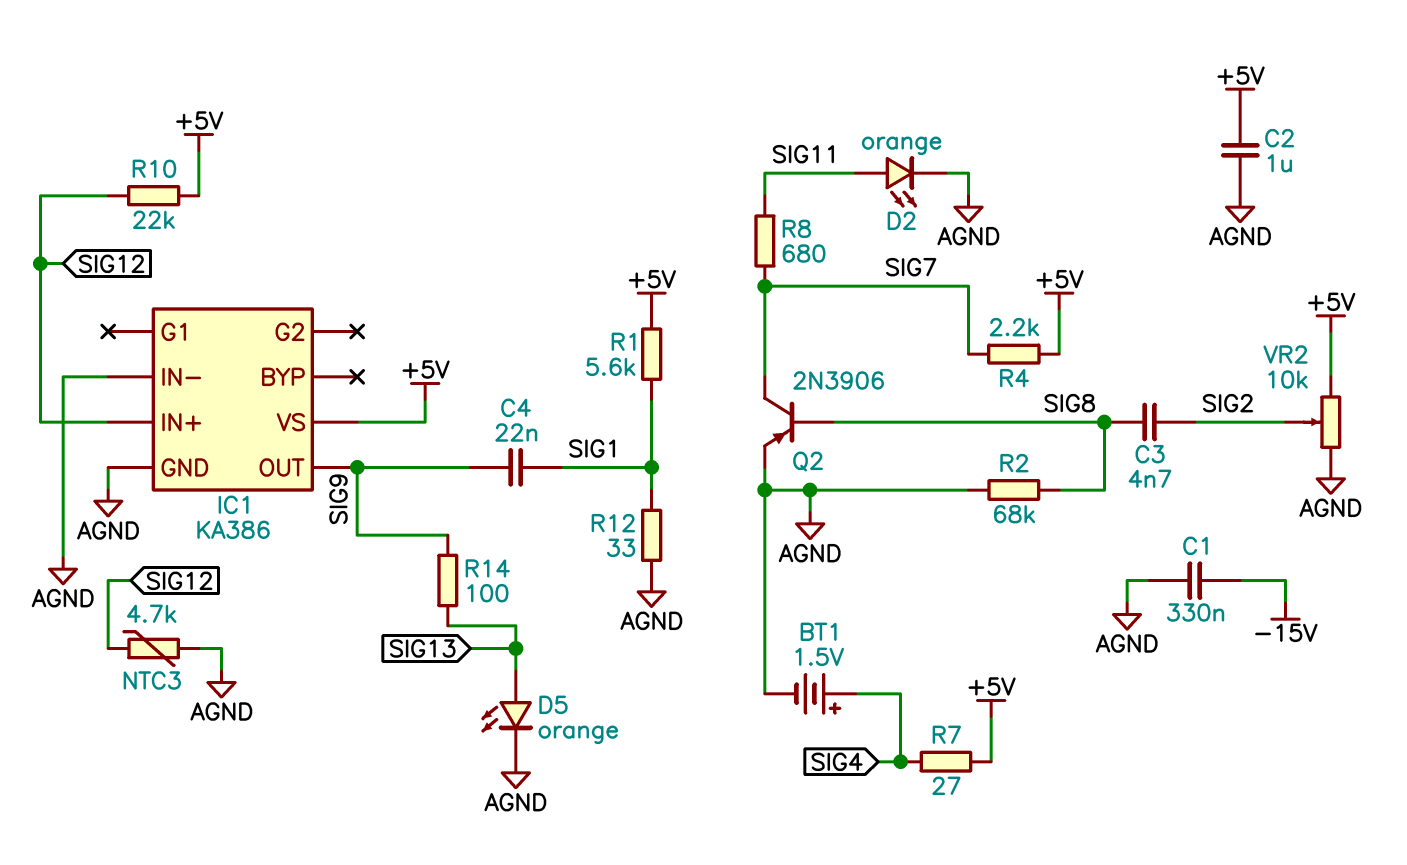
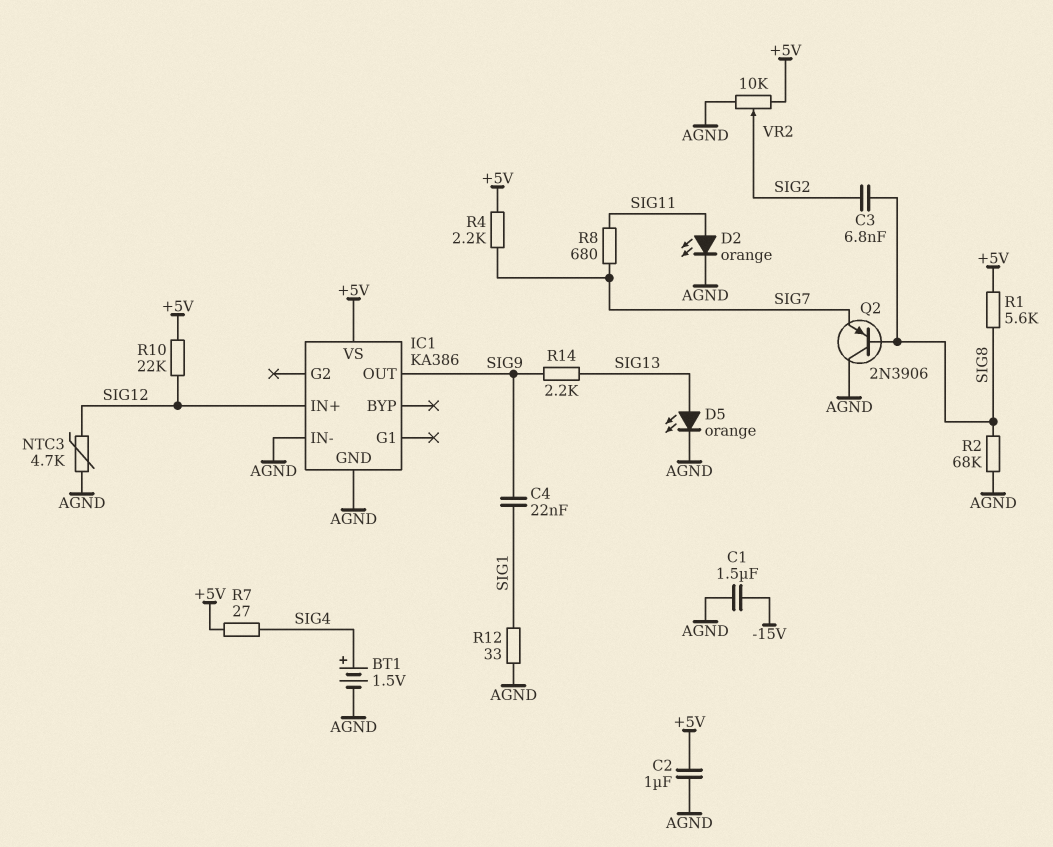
C1: 330nF (-15V, AGND) -> 1.5uF (-15V, AGND)
C3: 4.7nF (SIG2, SIG8) -> 6.8nF (SIG2, SIG8)
Q2: PNP 2N3906 (B SIG8, C SIG7, E AGND) -> PNP 2N3906 (B SIG8, C AGND, E SIG7)
R1: 5.6k (+5V, SIG1) -> 5.6k (+5V, SIG8)
R14: 100 (SIG9, SIG13) -> 2.2k (SIG9, SIG13)

